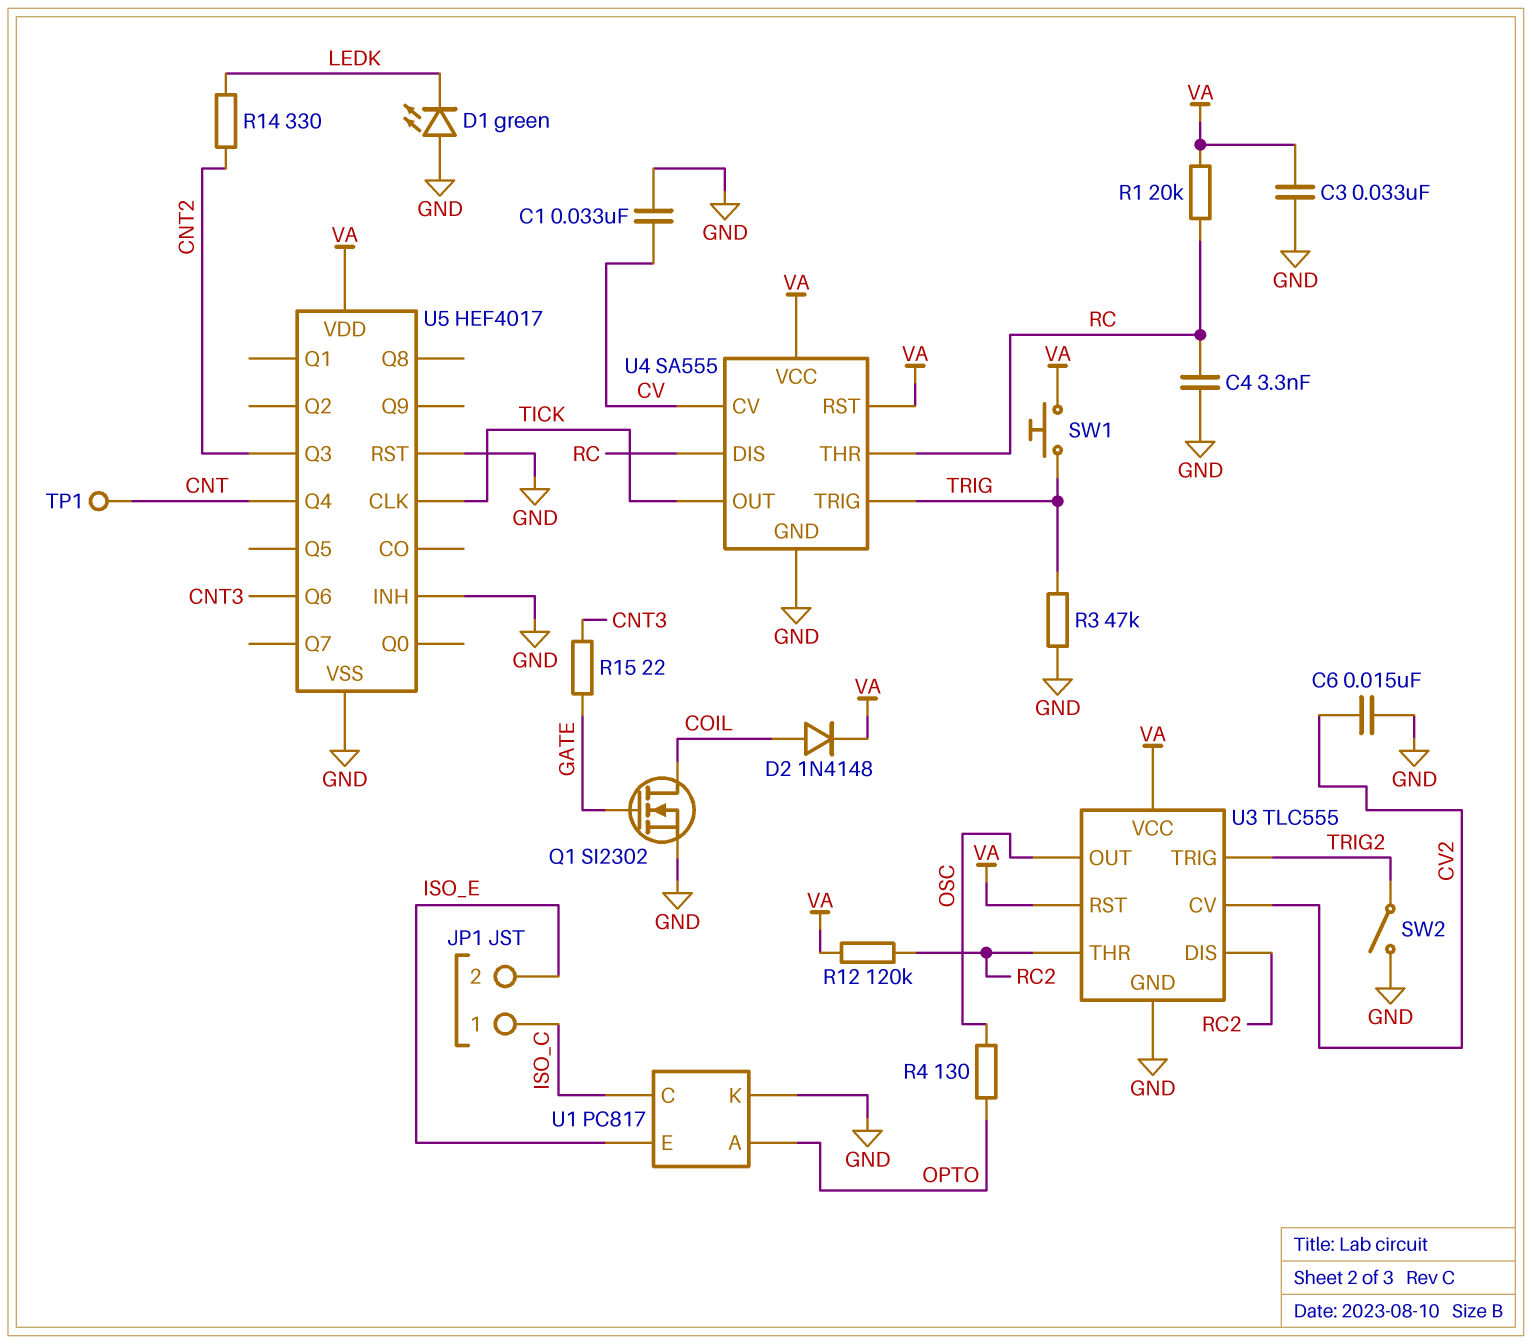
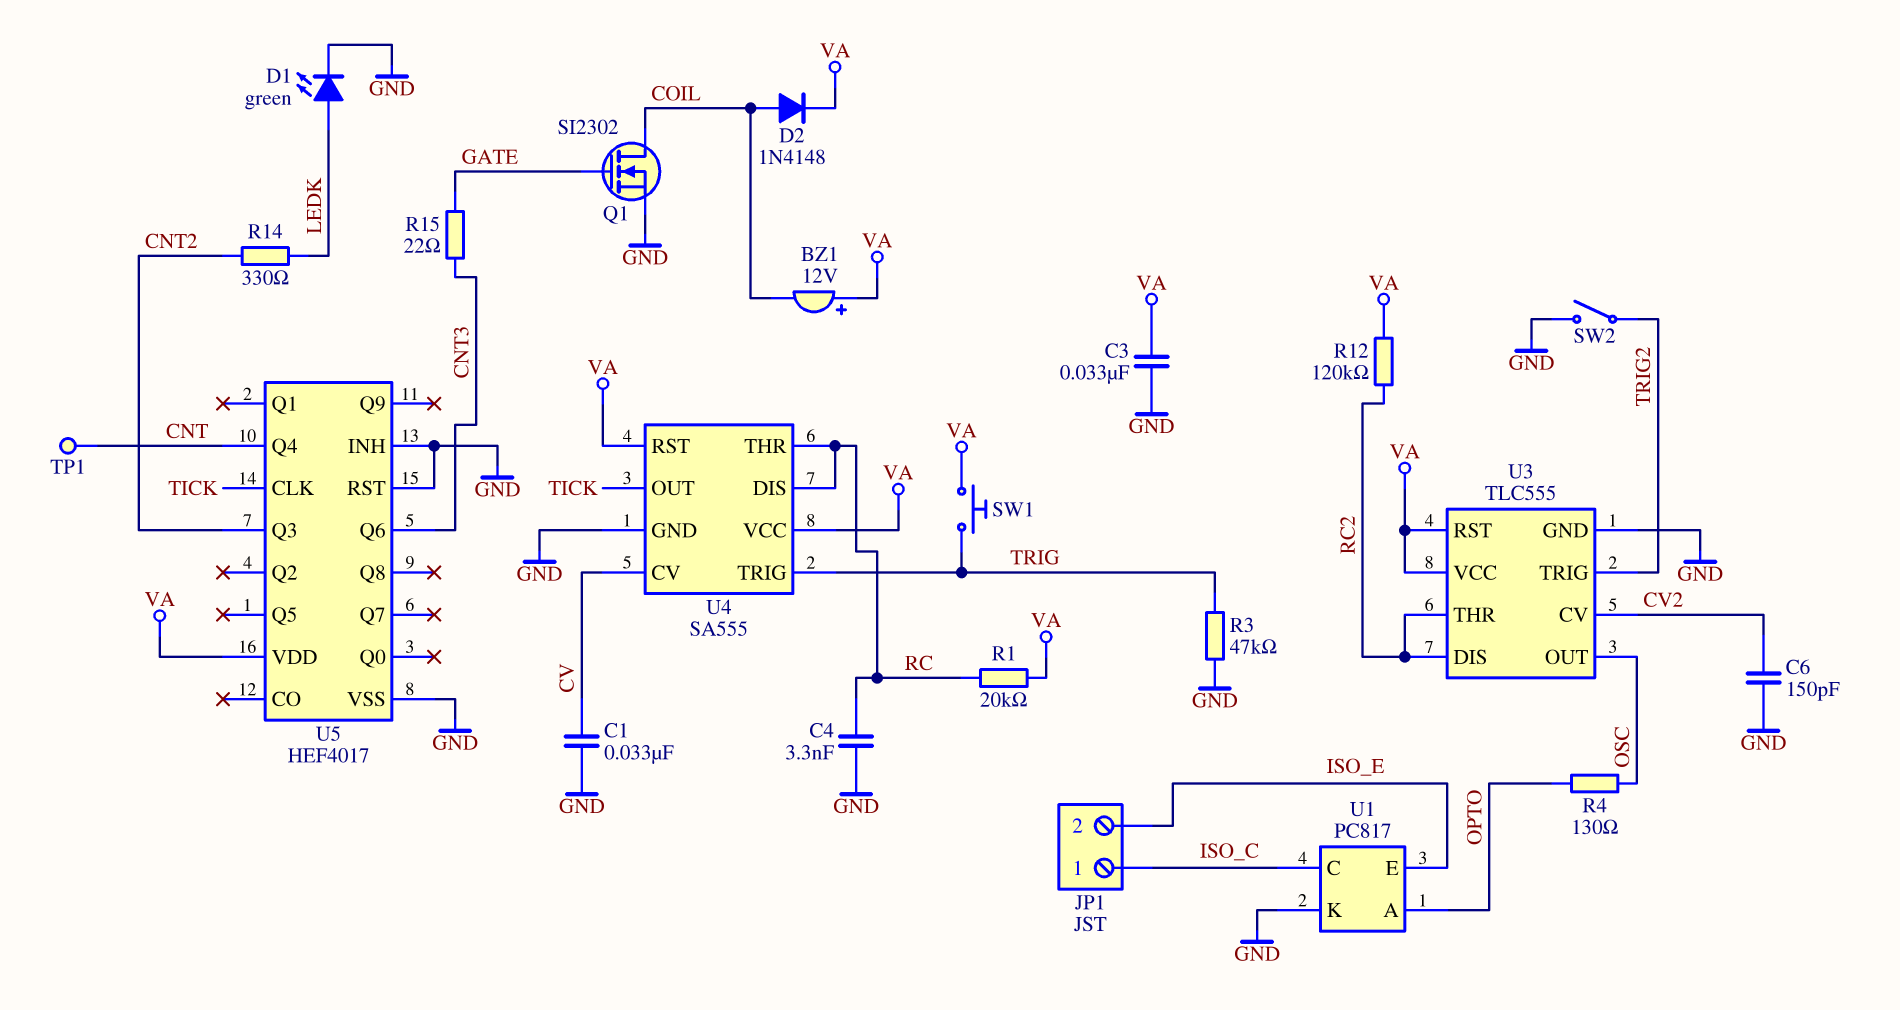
BZ1: none -> buzzer 12V (plus VA, minus COIL)
C6: 15nF (CV2, GND) -> 150pF (CV2, GND)
D1: LED green (A GND, K LEDK) -> LED green (A LEDK, K GND)

